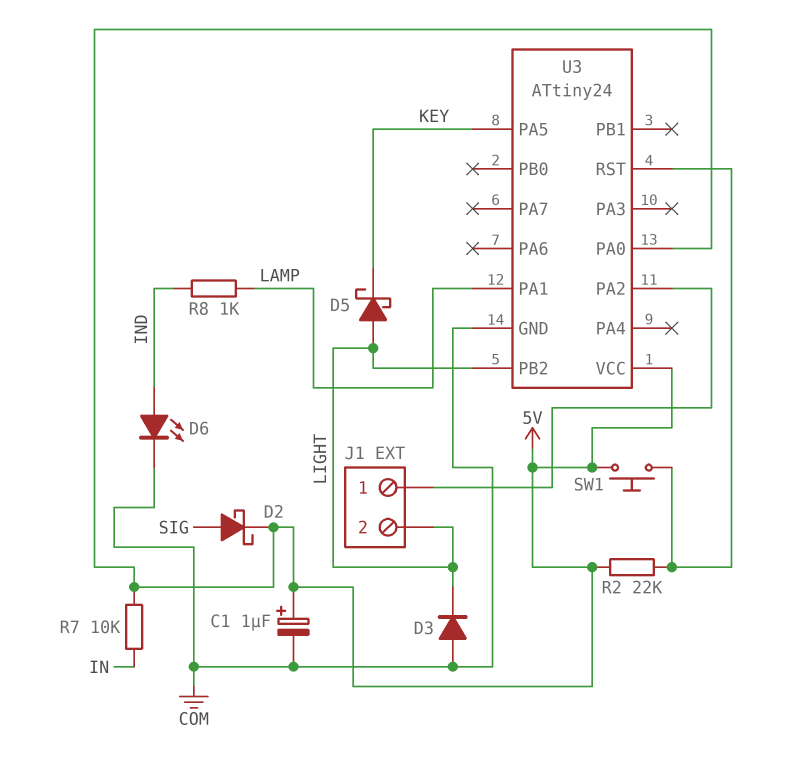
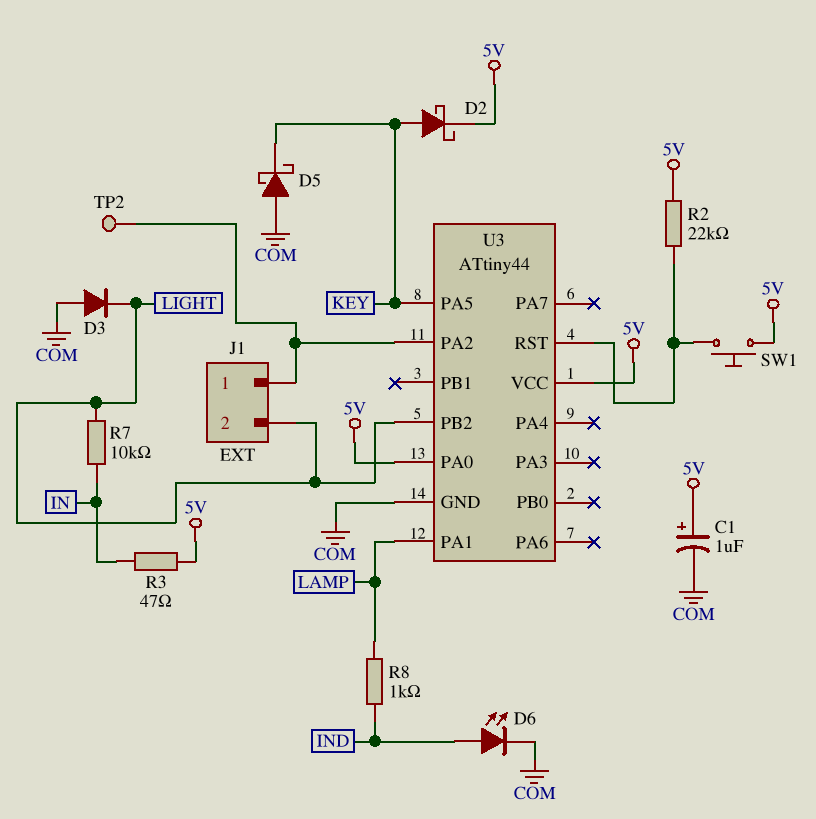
D2: schottky (A SIG, K 5V) -> schottky (A KEY, K 5V)
D5: schottky (A LIGHT, K KEY) -> schottky (A COM, K KEY)
R3: none -> 47 (5V, IN)
R7: 10k (5V, IN) -> 10k (IN, LIGHT)
TP2: none -> test point (J1/1)
U3: ATtiny24 -> ATtiny44

